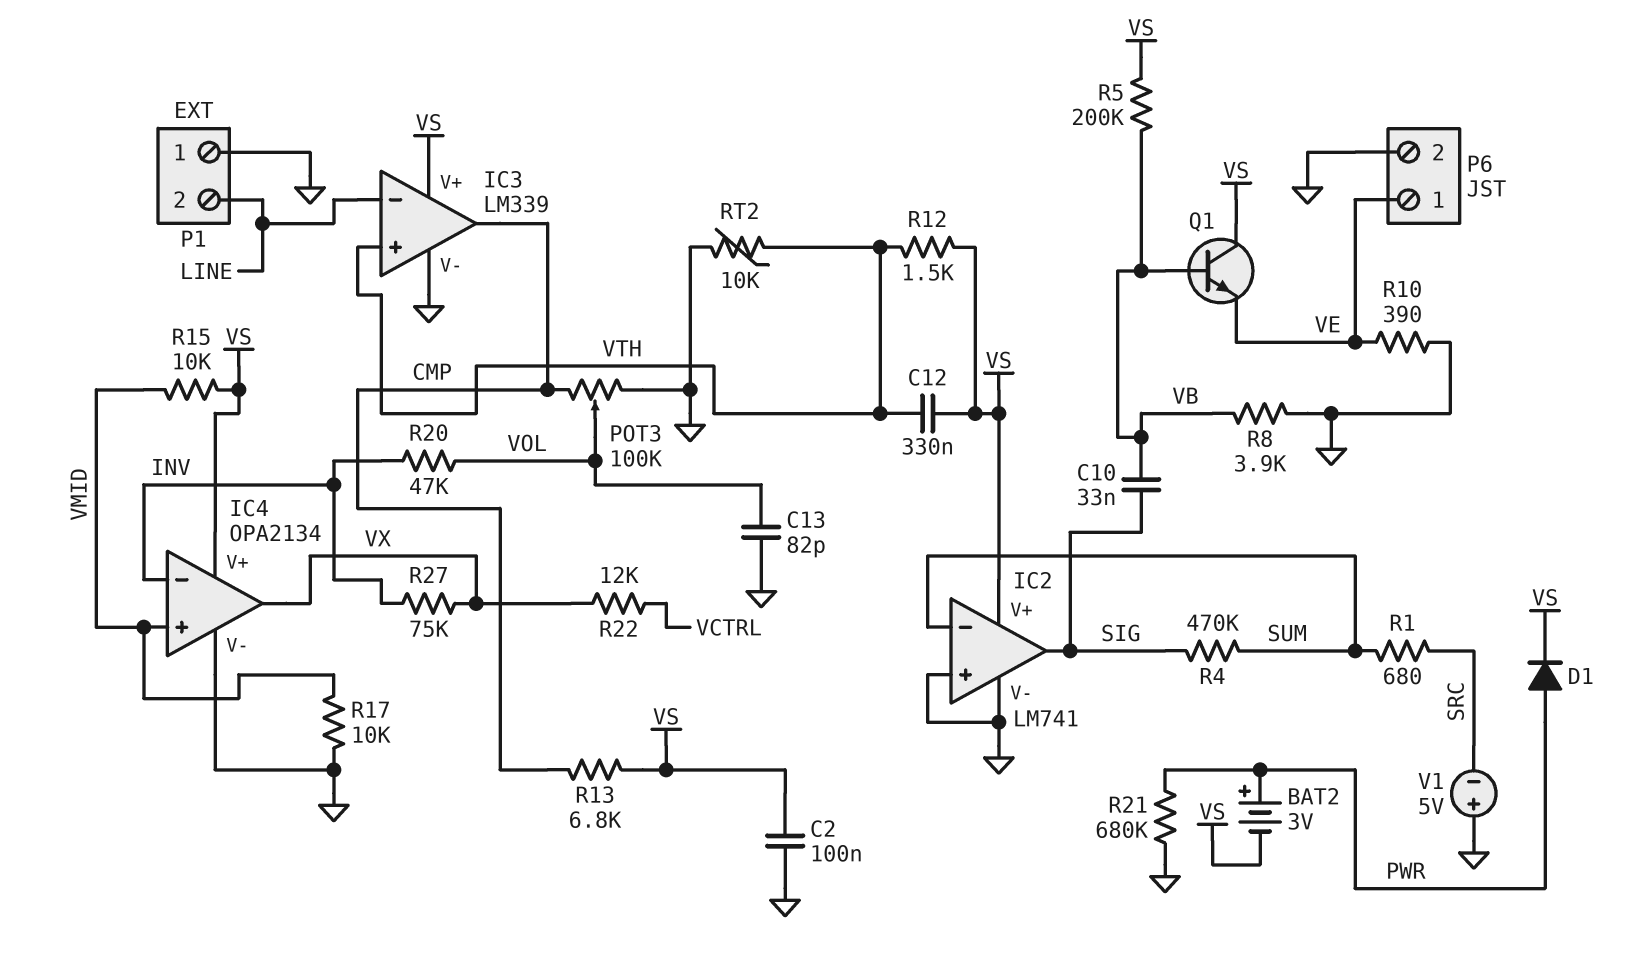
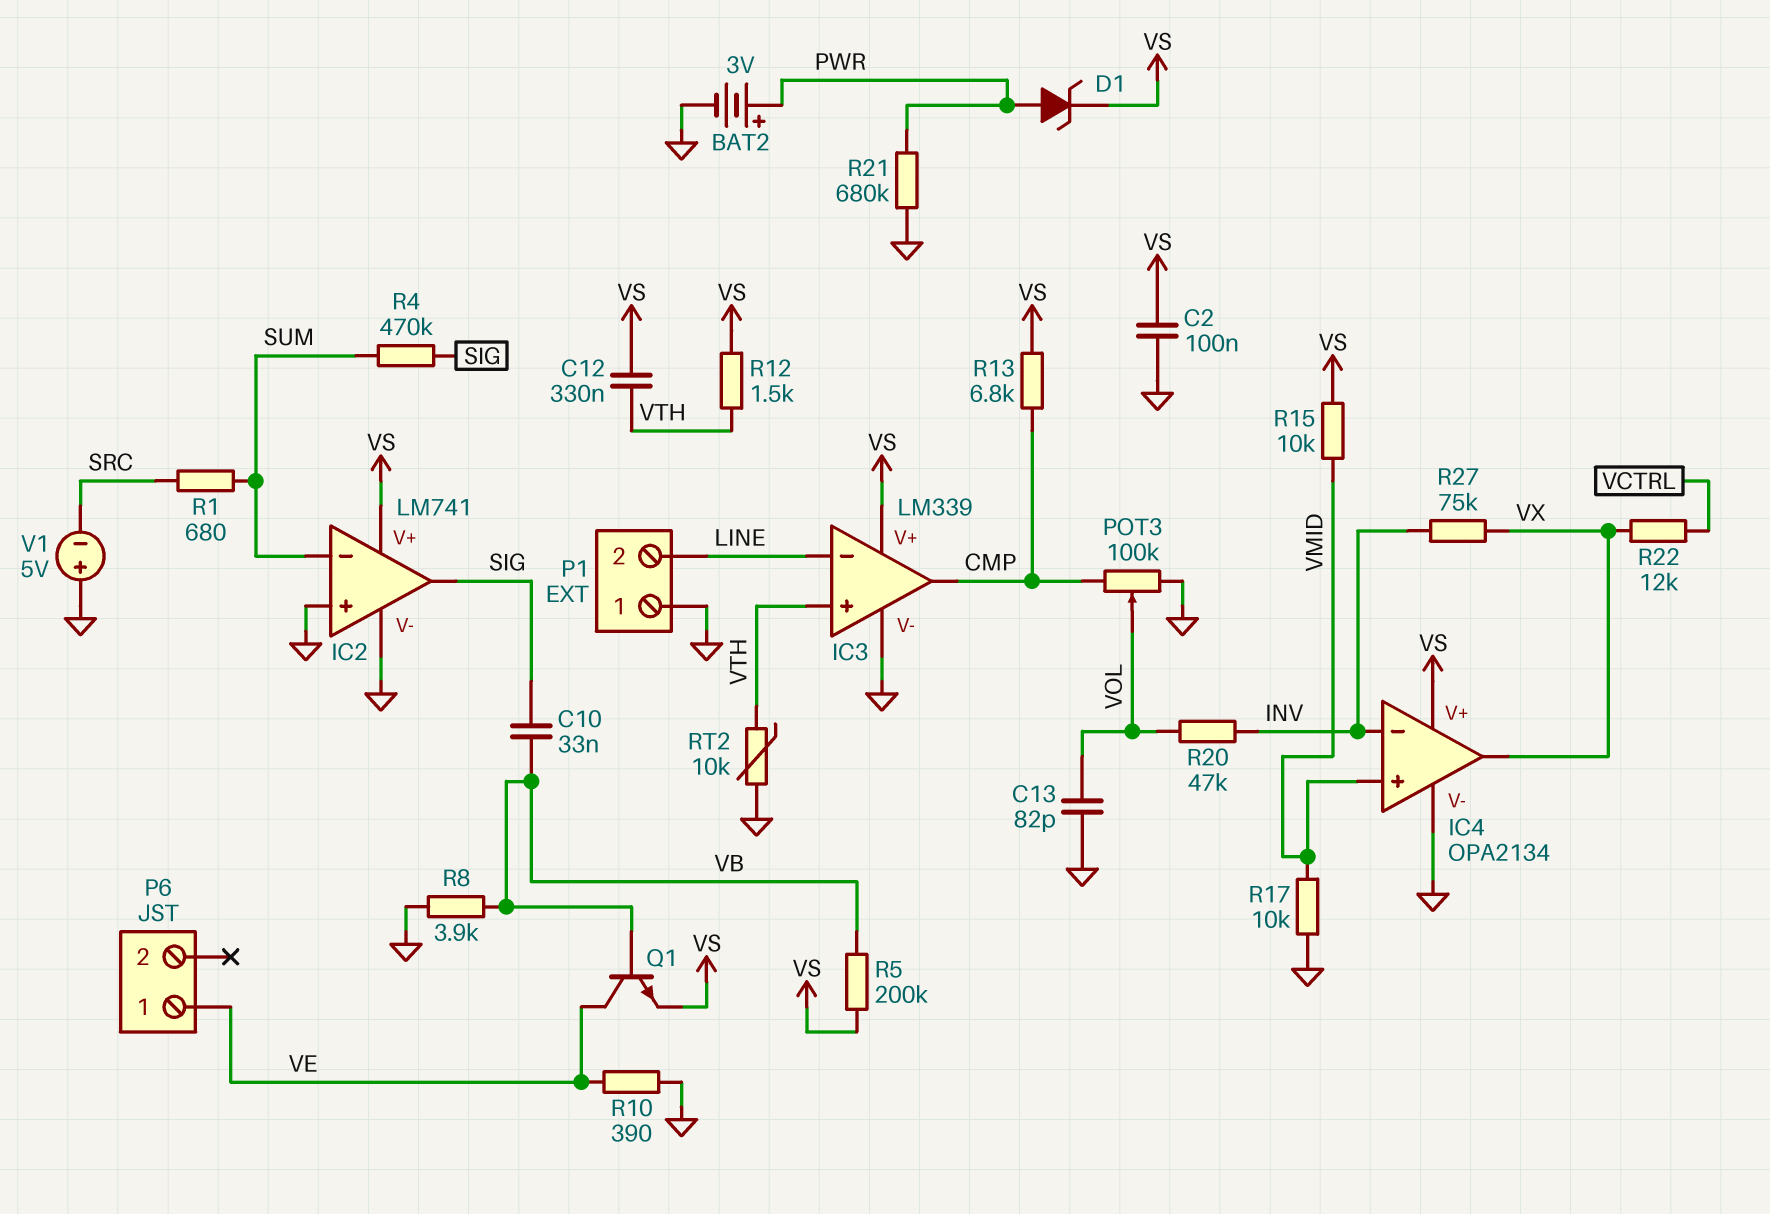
BAT2: 3V (plus PWR, minus VS) -> 3V (plus PWR, minus GND)
D1: diode (A PWR, K VS) -> zener (A PWR, K VS)
P6 pin 2: GND -> none
Q1: NPN (B VB, C VS, E VE) -> NPN (B VB, C VE, E VS)

